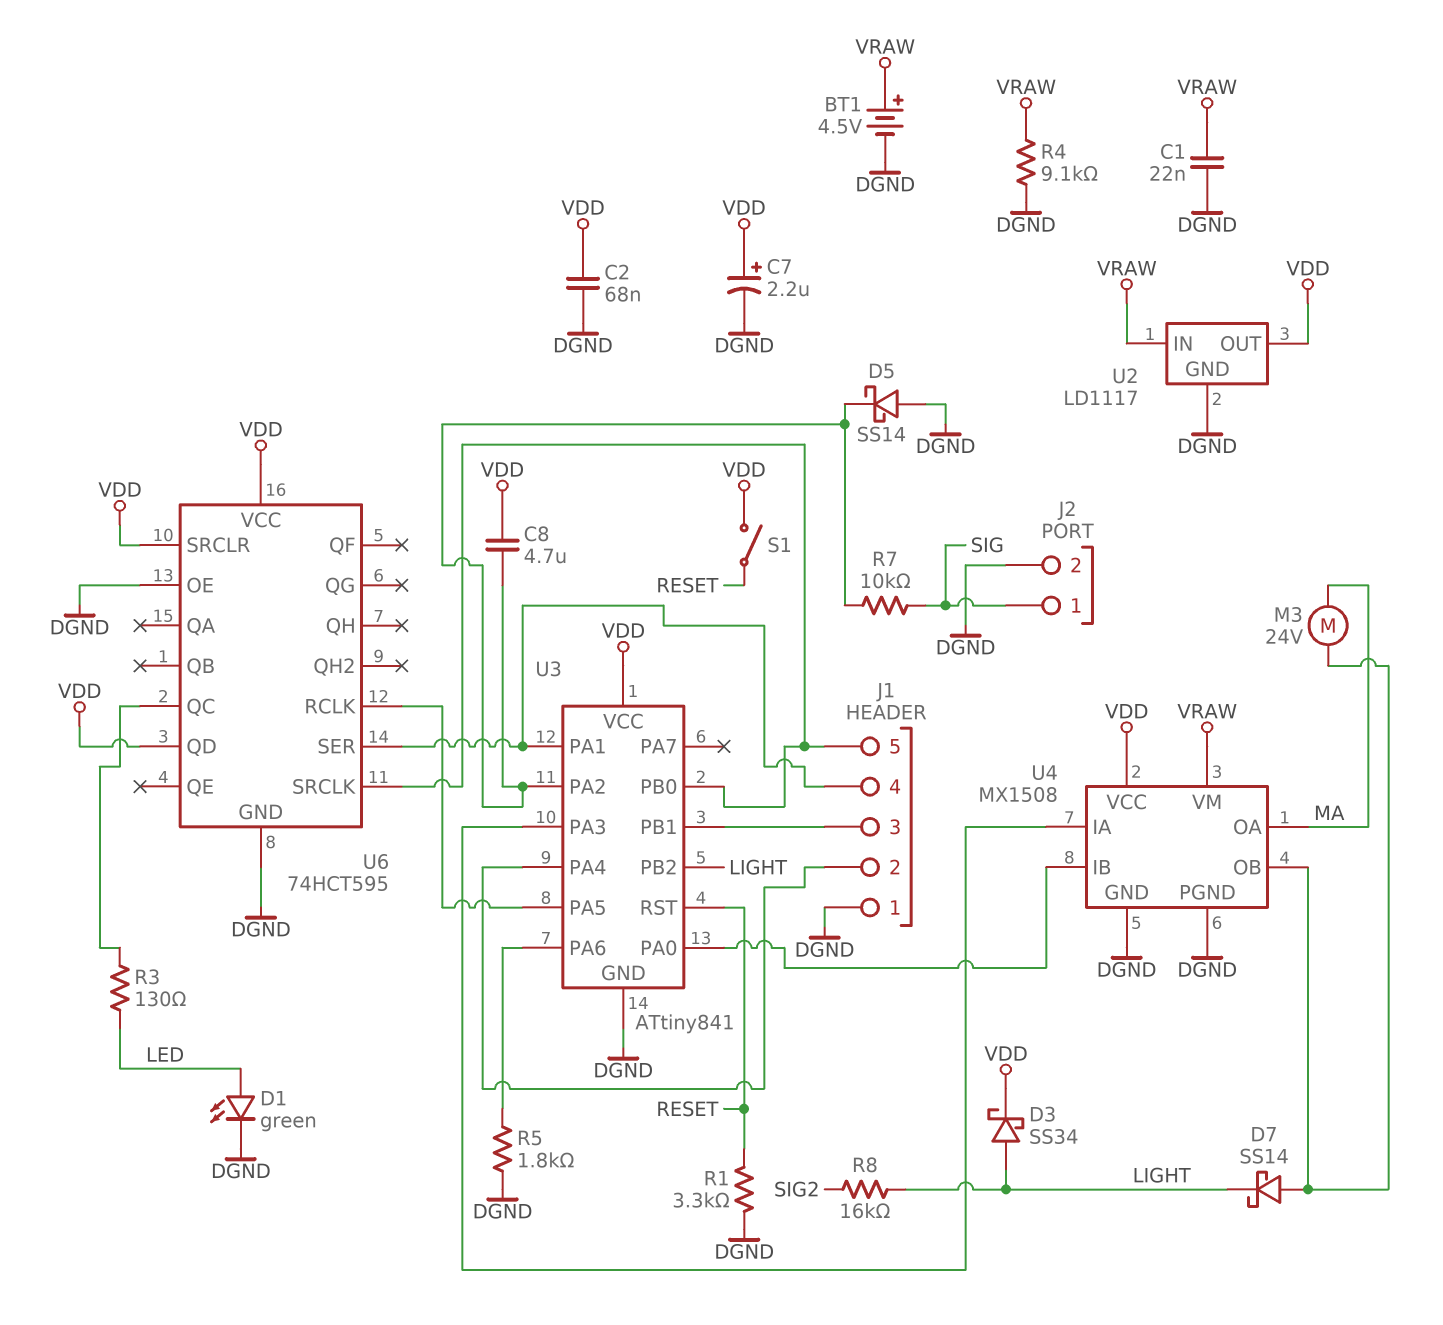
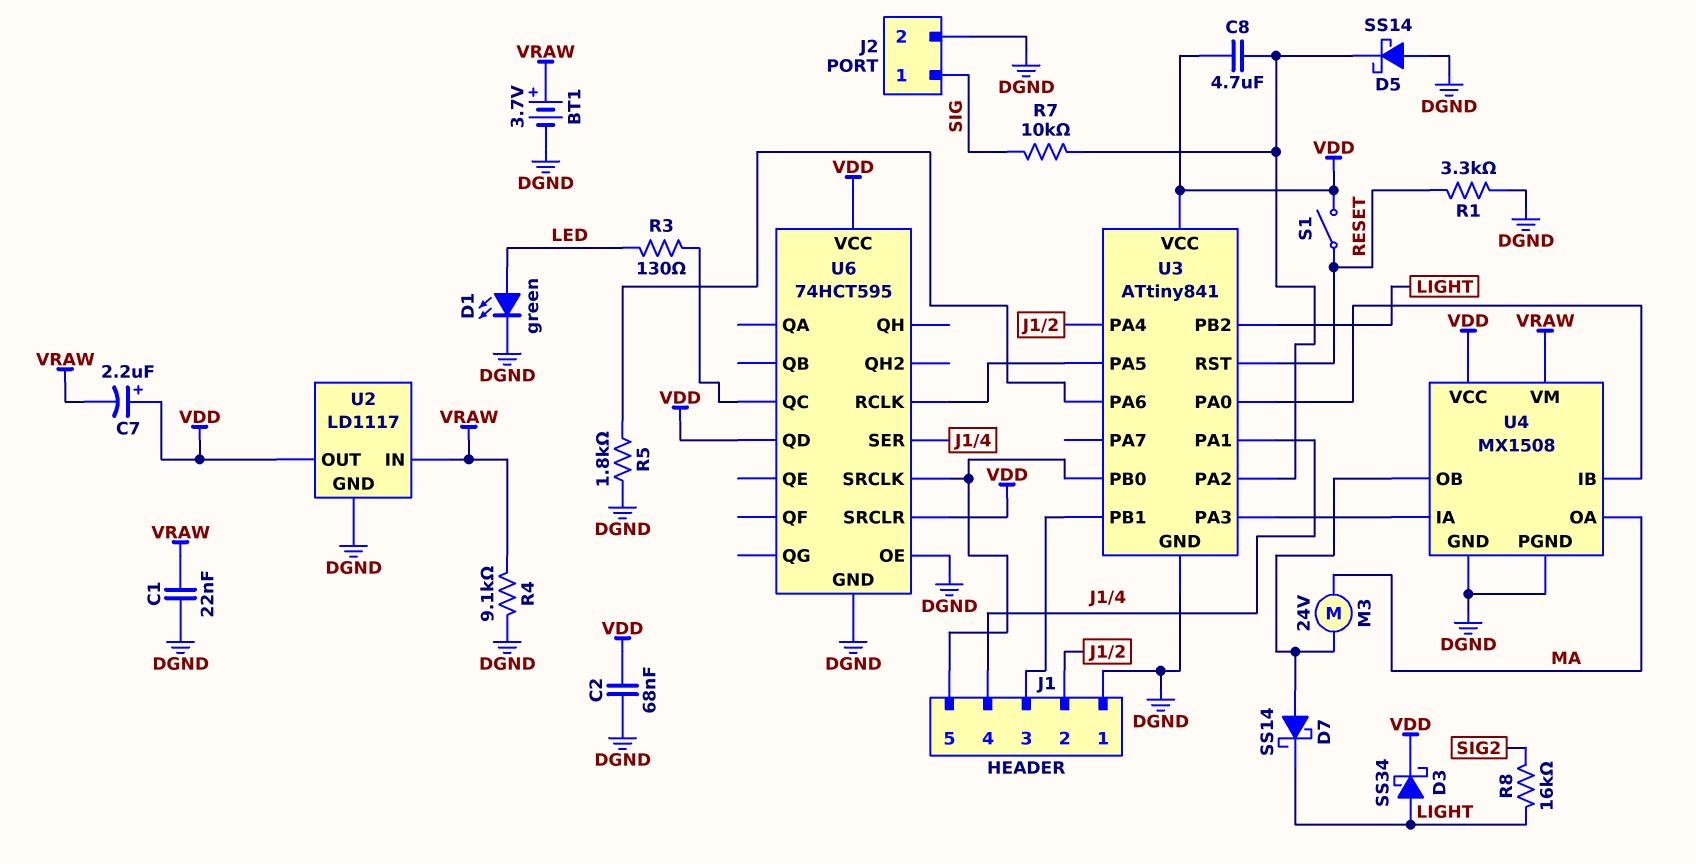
BT1: 4.5V (plus VRAW, minus DGND) -> 3.7V (plus VRAW, minus DGND)
C7: 2.2uF (plus VDD, minus DGND) -> 2.2uF (plus VDD, minus VRAW)

